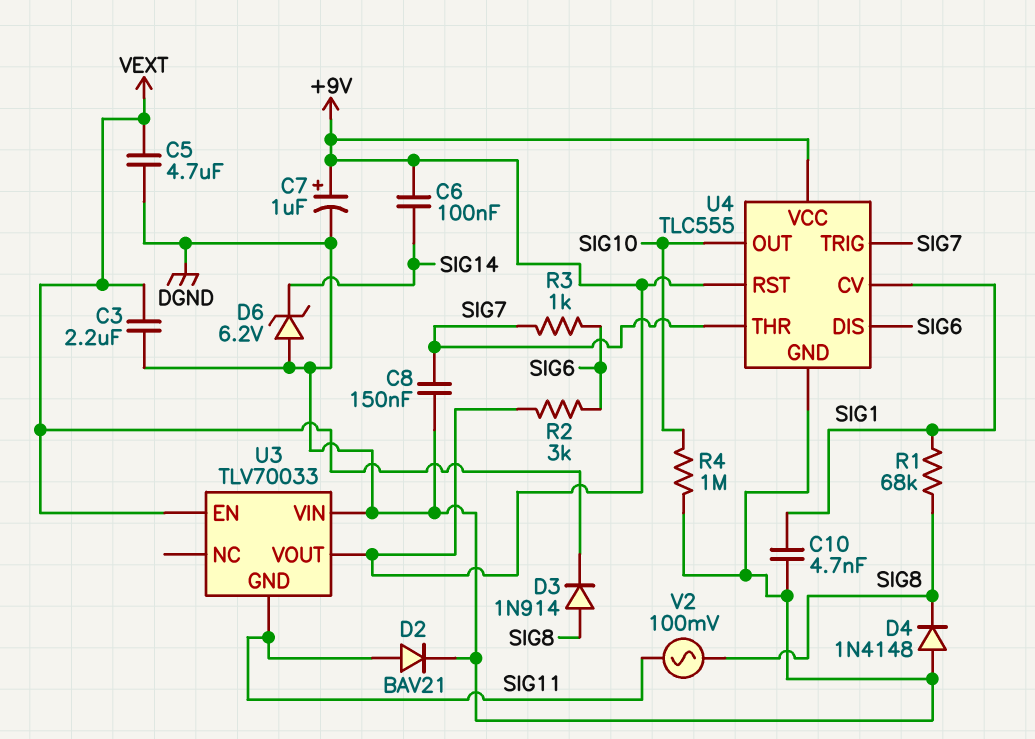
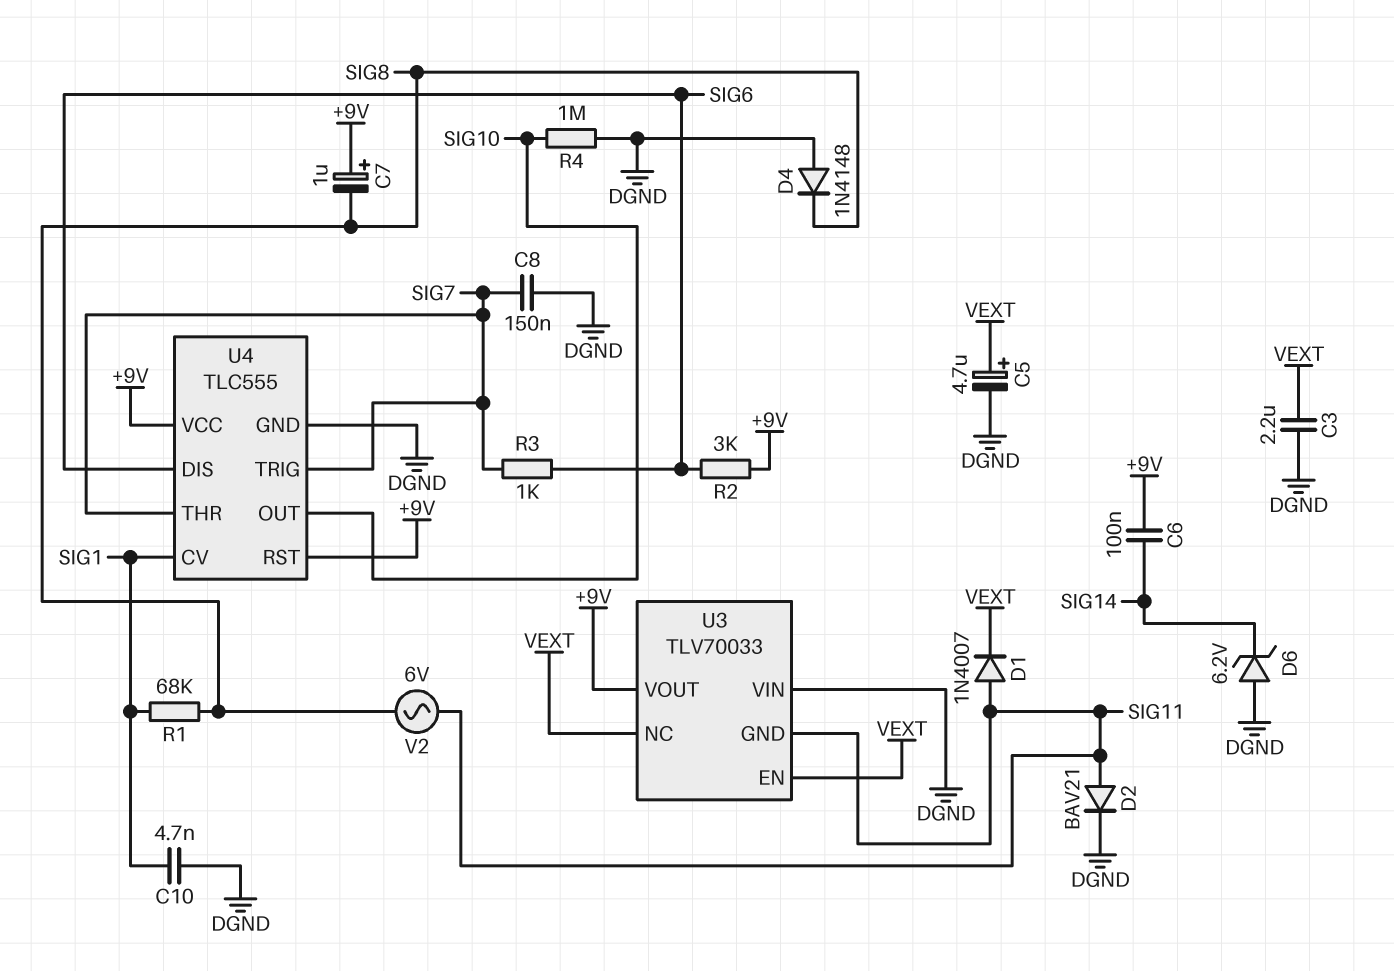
C5: 4.7uF (DGND, VEXT) -> 4.7uF (plus VEXT, minus DGND)
C7: 1uF (plus +9V, minus DGND) -> 1uF (plus +9V, minus SIG8)
D1: none -> diode 1N4007 (A SIG11, K VEXT)
D3: diode 1N914 (A SIG8, K VEXT) -> none
U3 pin NC: none -> VEXT
V2: AC 100mV (SIG8, SIG11) -> AC 6V (SIG8, SIG11)

